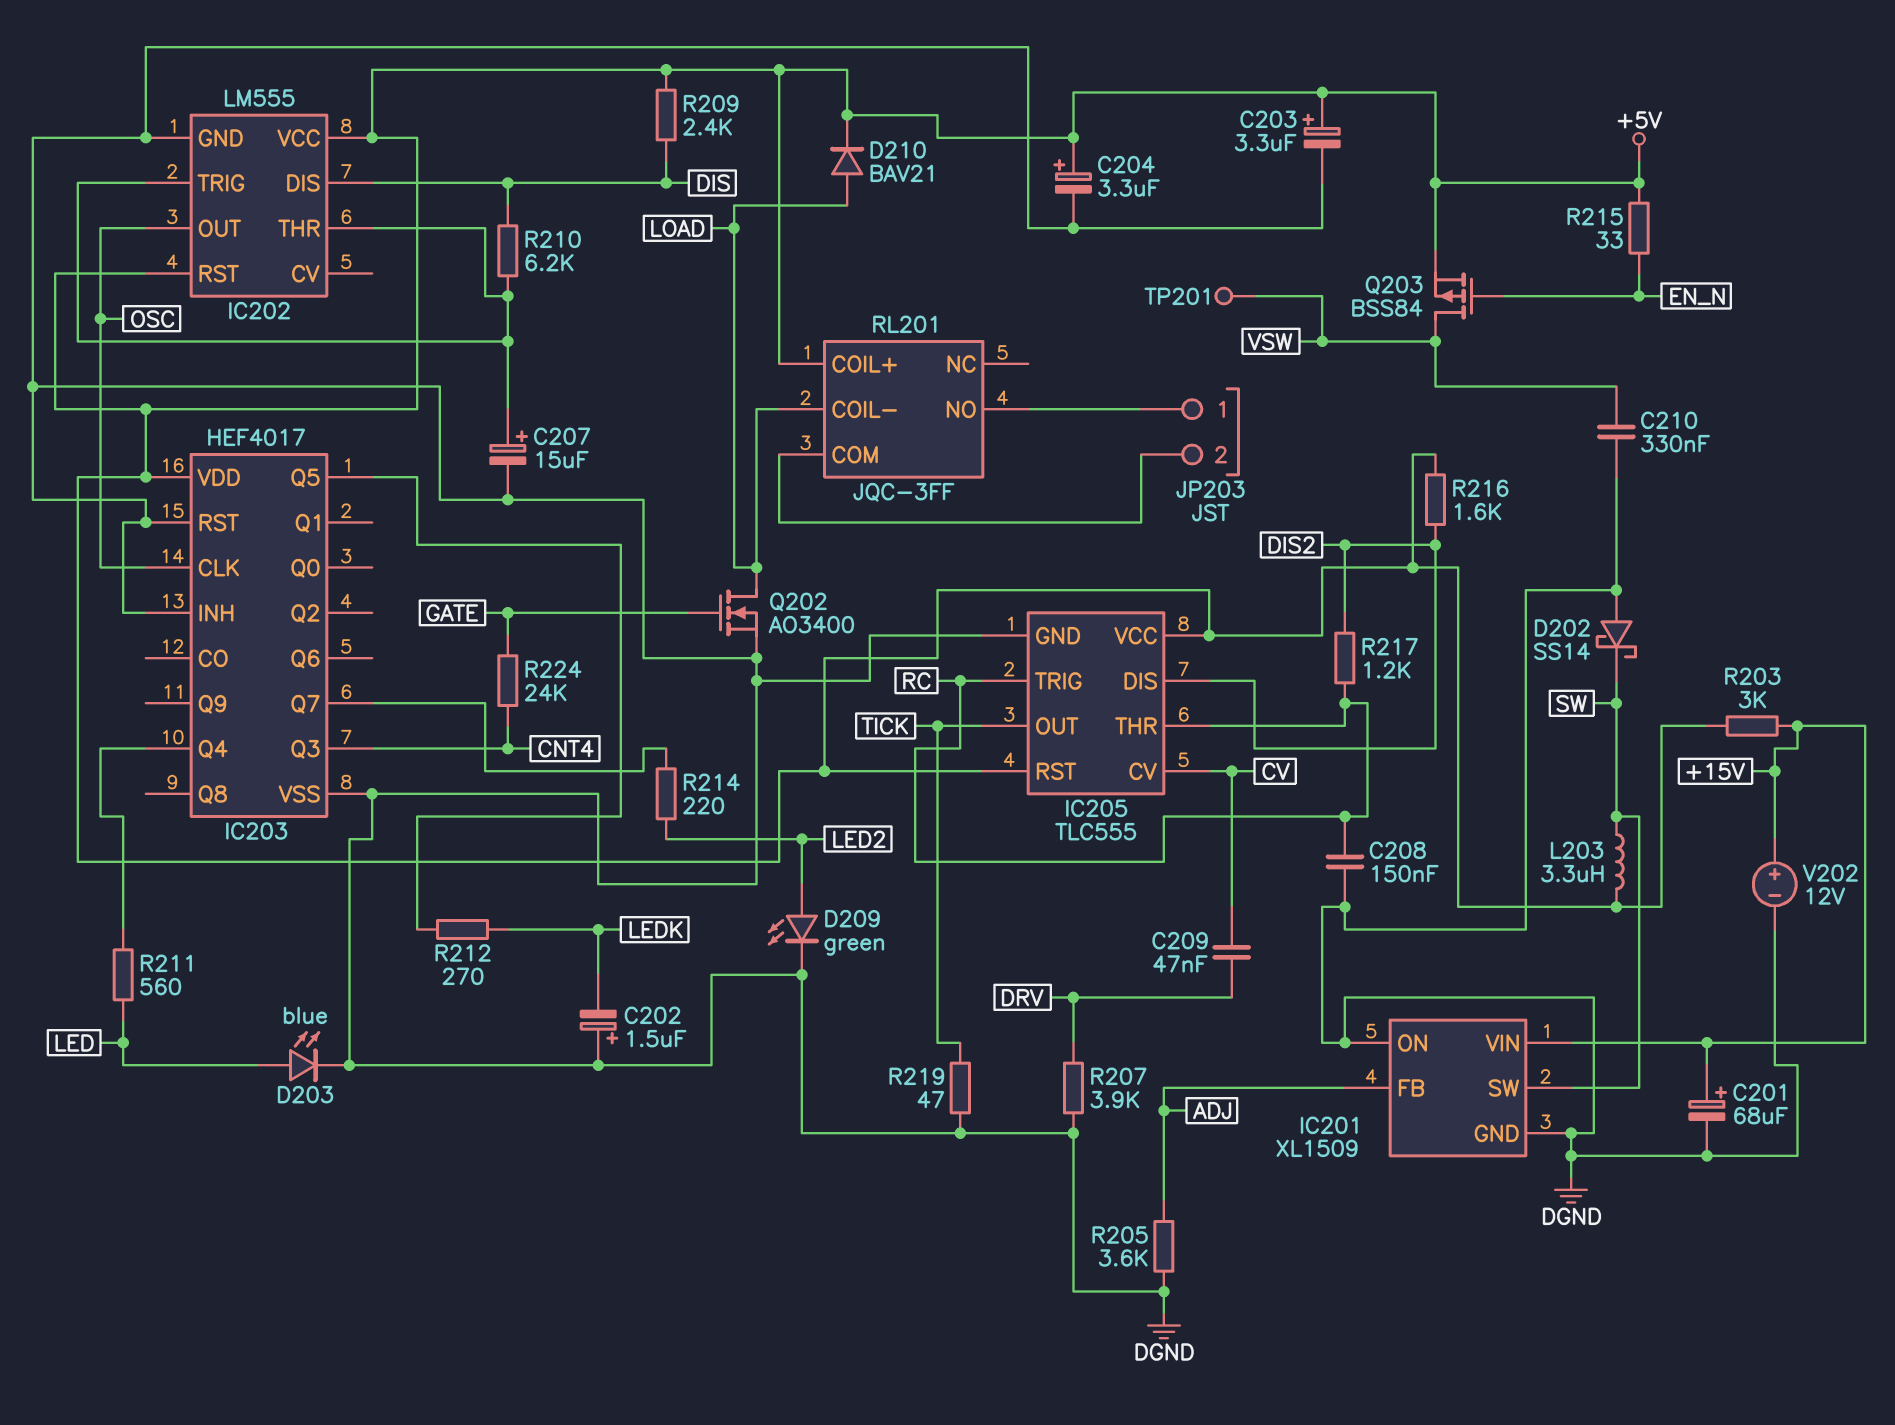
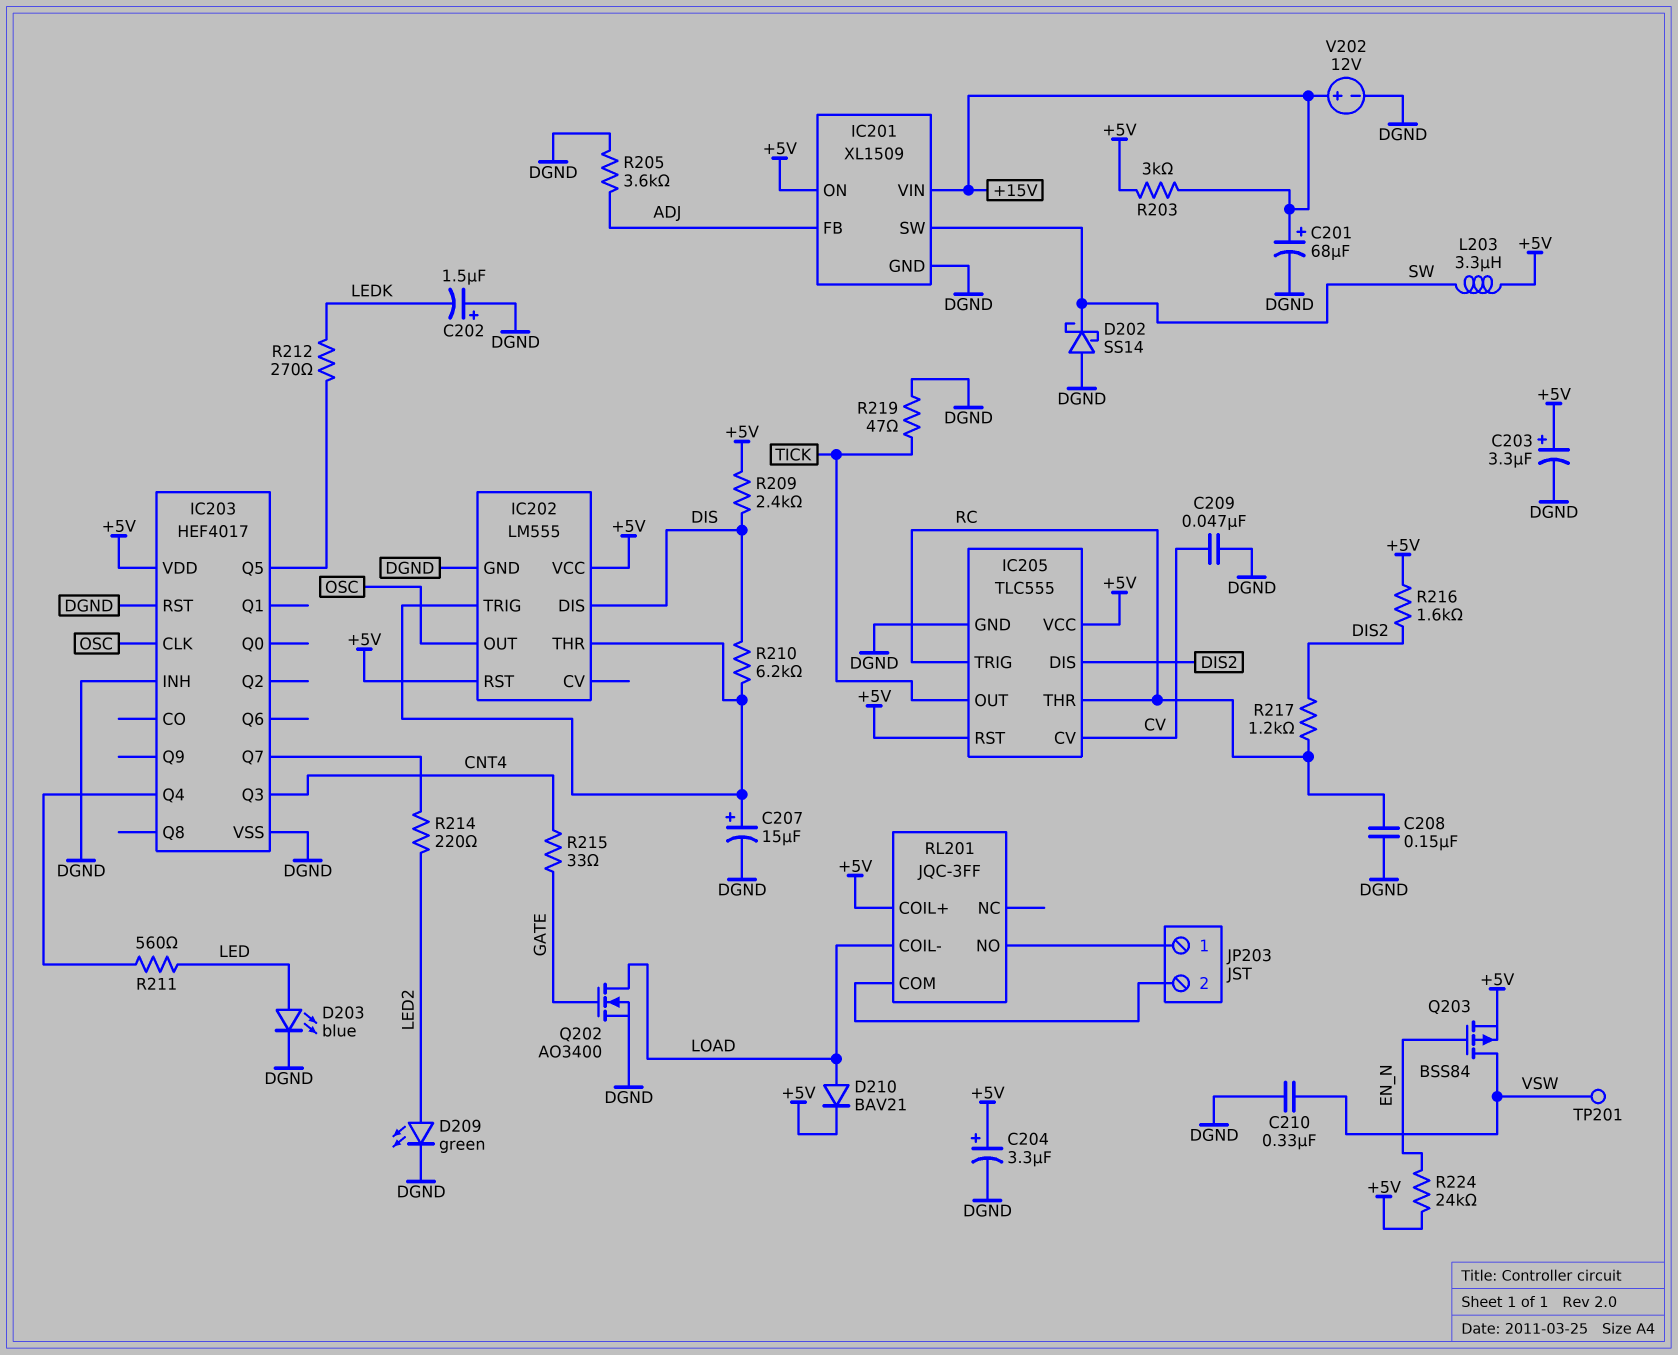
C209: 47nF (CV, DRV) -> 47nF (CV, DGND)
IC201 pin ON: DGND -> +5V
R207: 3.9k (DGND, DRV) -> none
R215: 33 (+5V, EN_N) -> 33 (CNT4, GATE)
R224: 24k (CNT4, GATE) -> 24k (+5V, EN_N)

